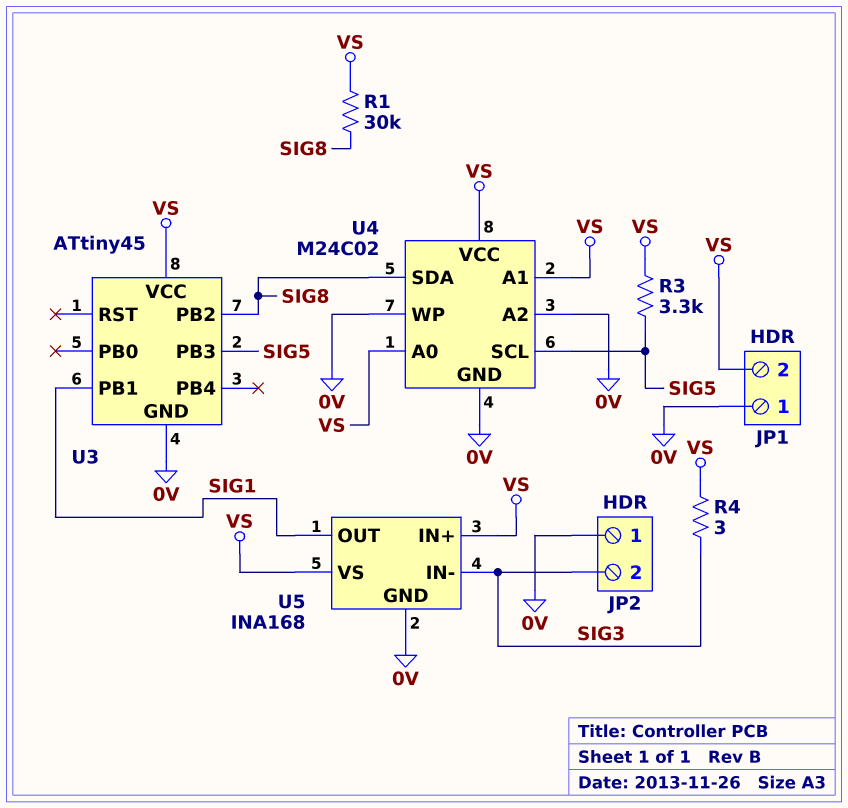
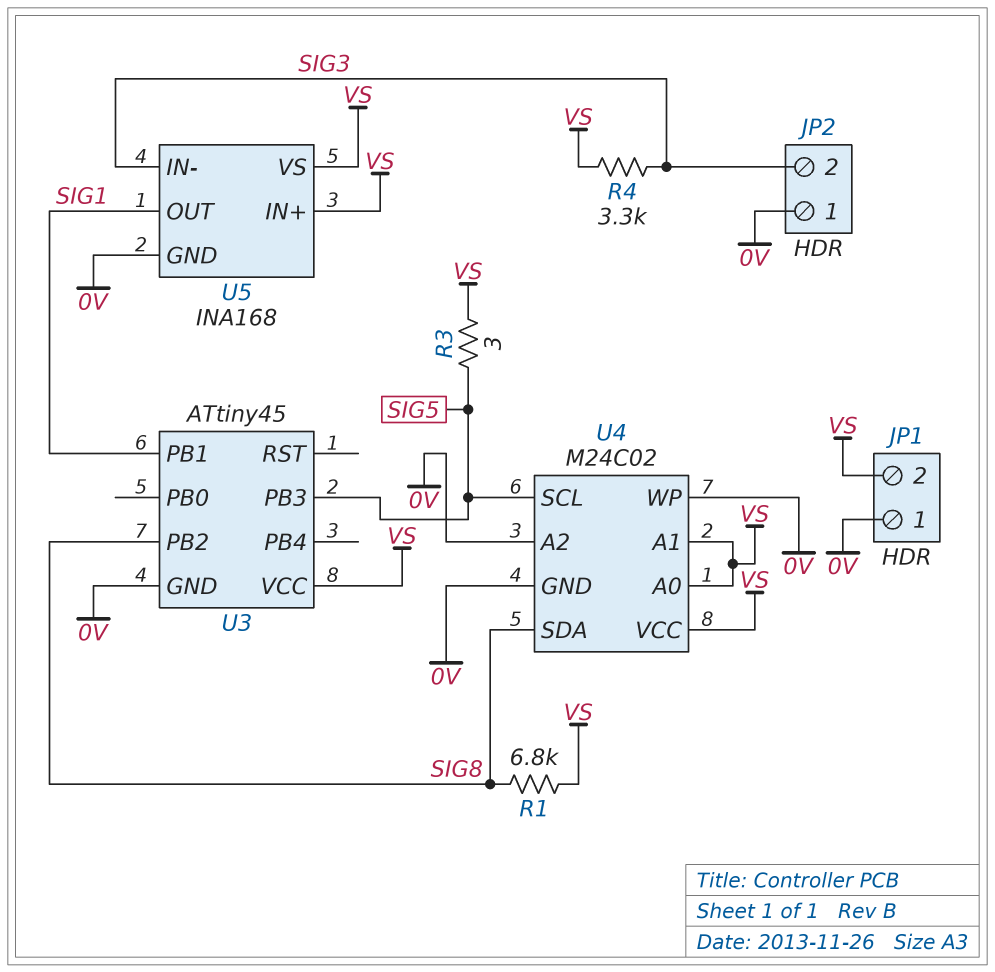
R1: 30k (SIG8, VS) -> 6.8k (SIG8, VS)
R3: 3.3k (SIG5, VS) -> 3 (SIG5, VS)
R4: 3 (SIG3, VS) -> 3.3k (SIG3, VS)

